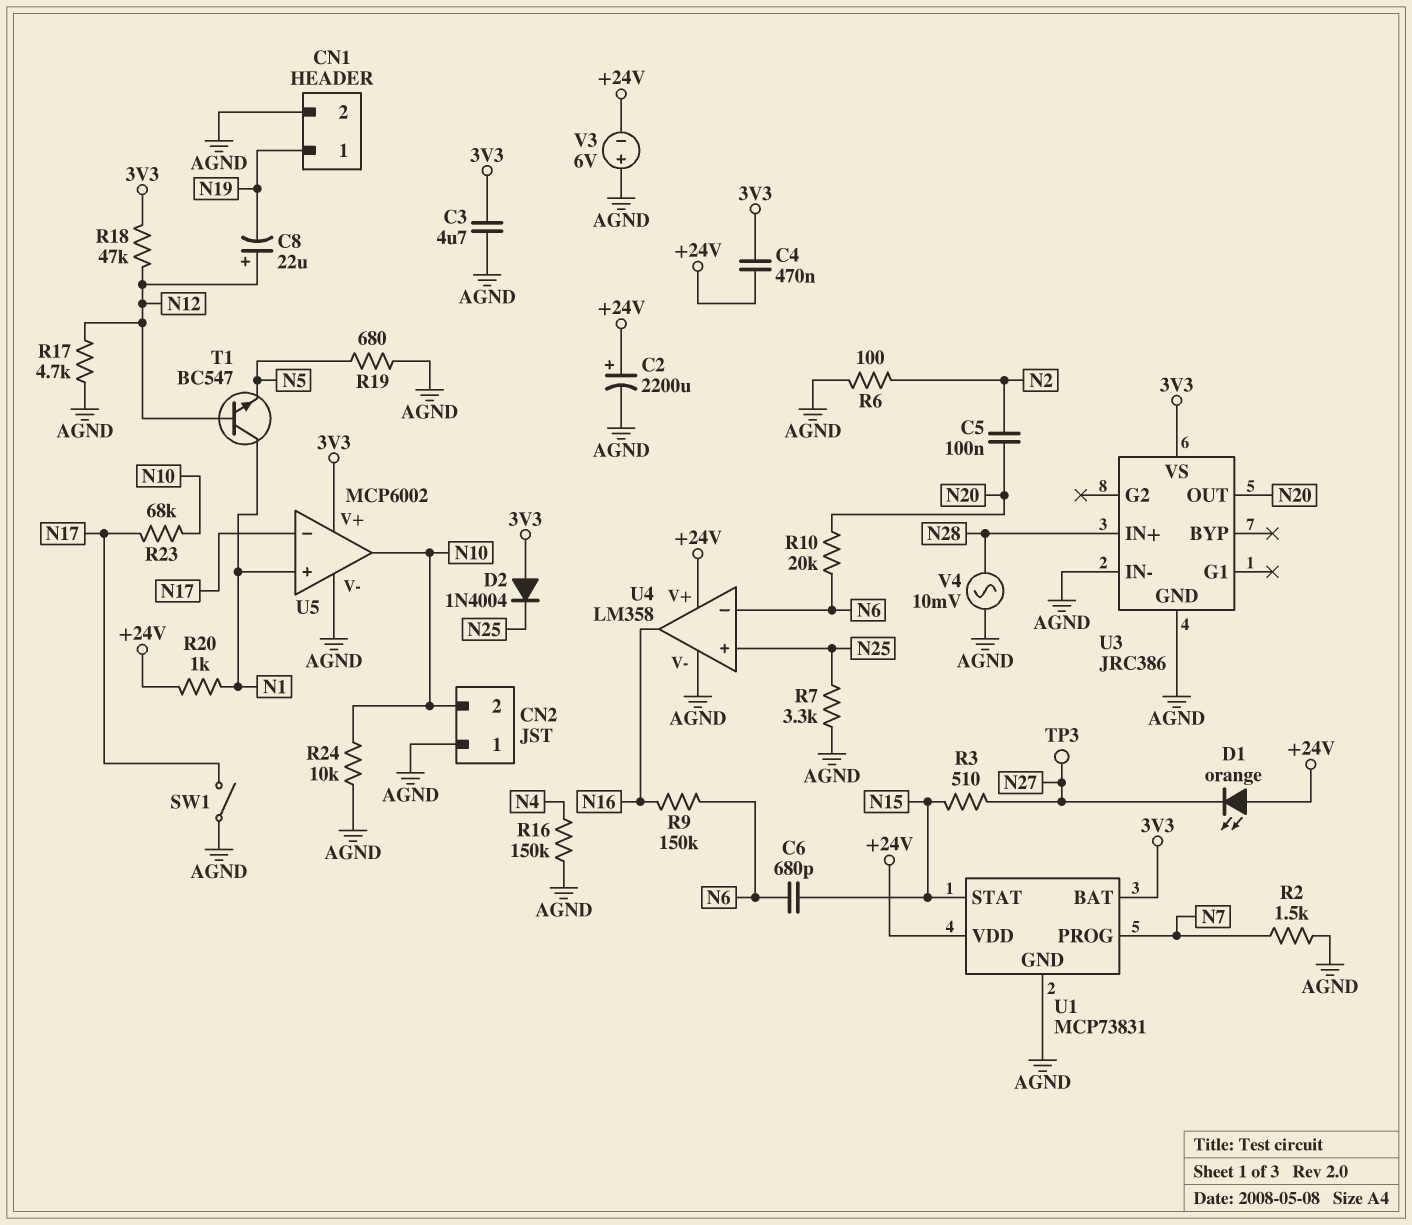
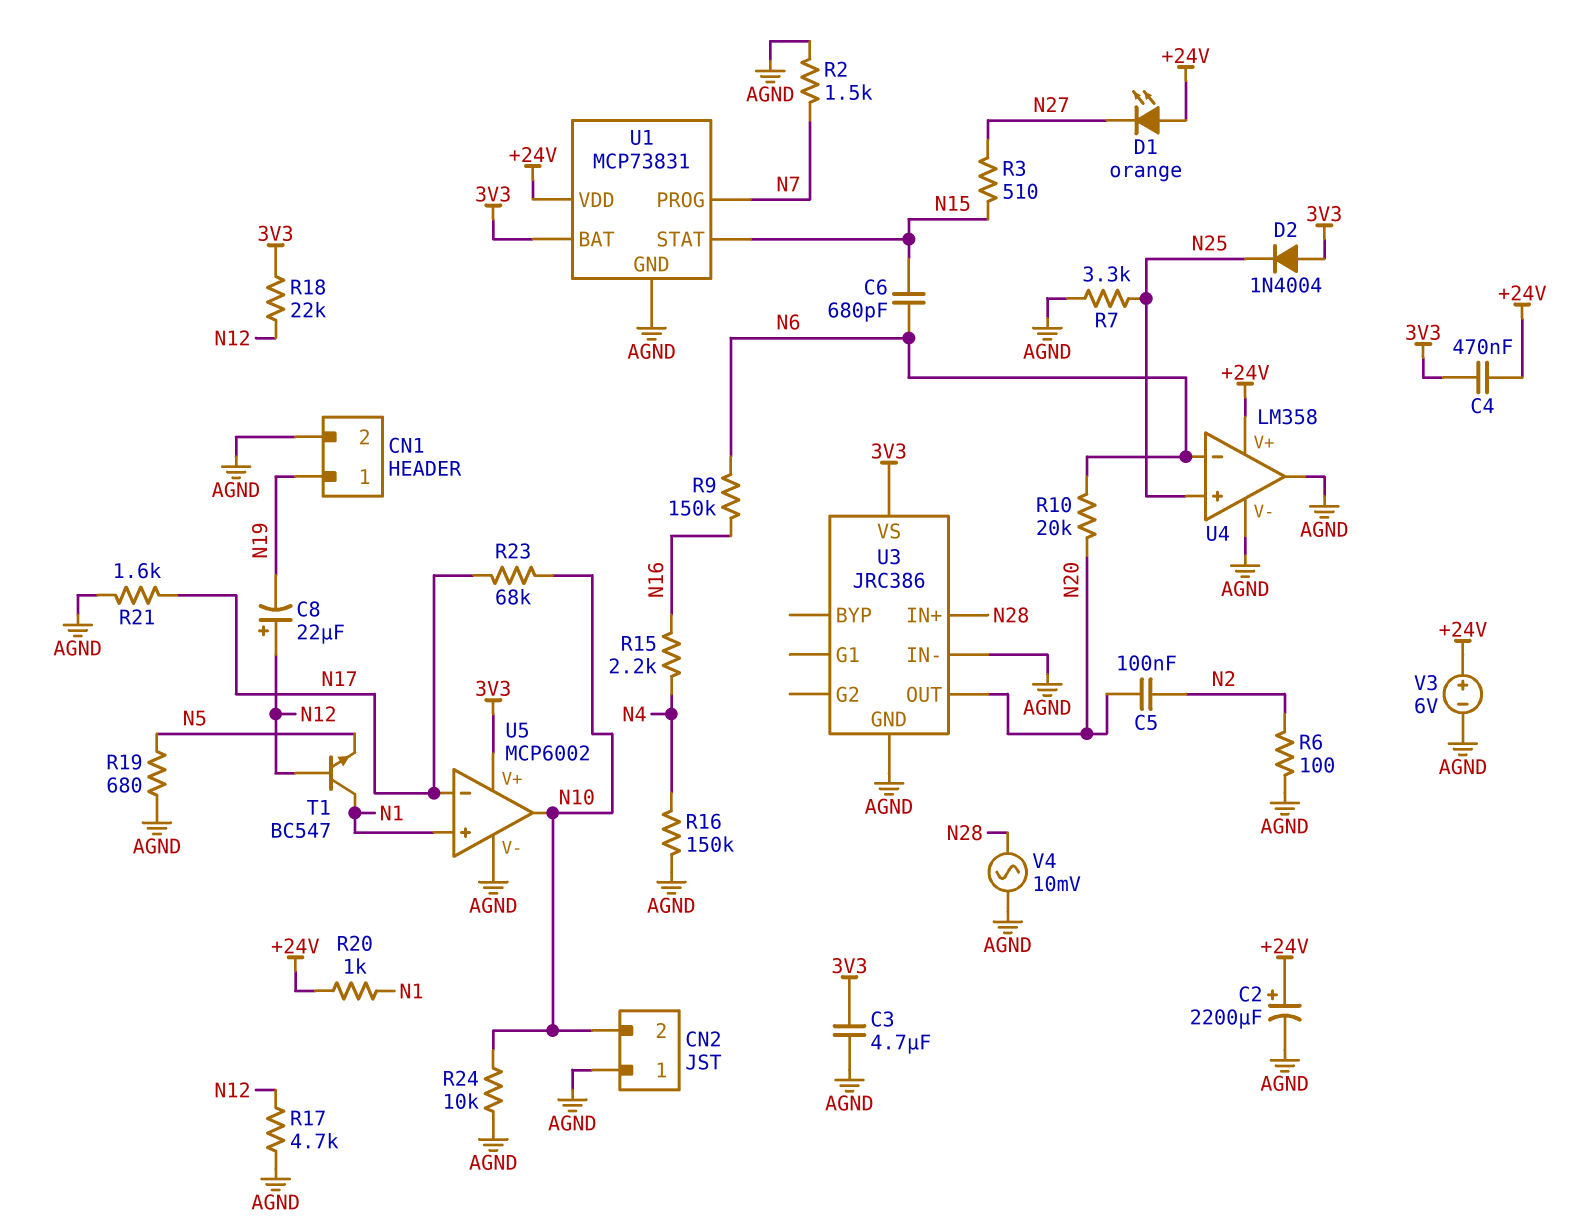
R15: none -> 2.2k (N4, N16)
R18: 47k (3V3, N12) -> 22k (3V3, N12)
R21: none -> 1.6k (AGND, N17)
SW1: switch (AGND, N17) -> none
TP3: test point (N27) -> none
U4 pin out: N16 -> AGND
V3: 6V (plus AGND, minus +24V) -> 6V (plus +24V, minus AGND)

